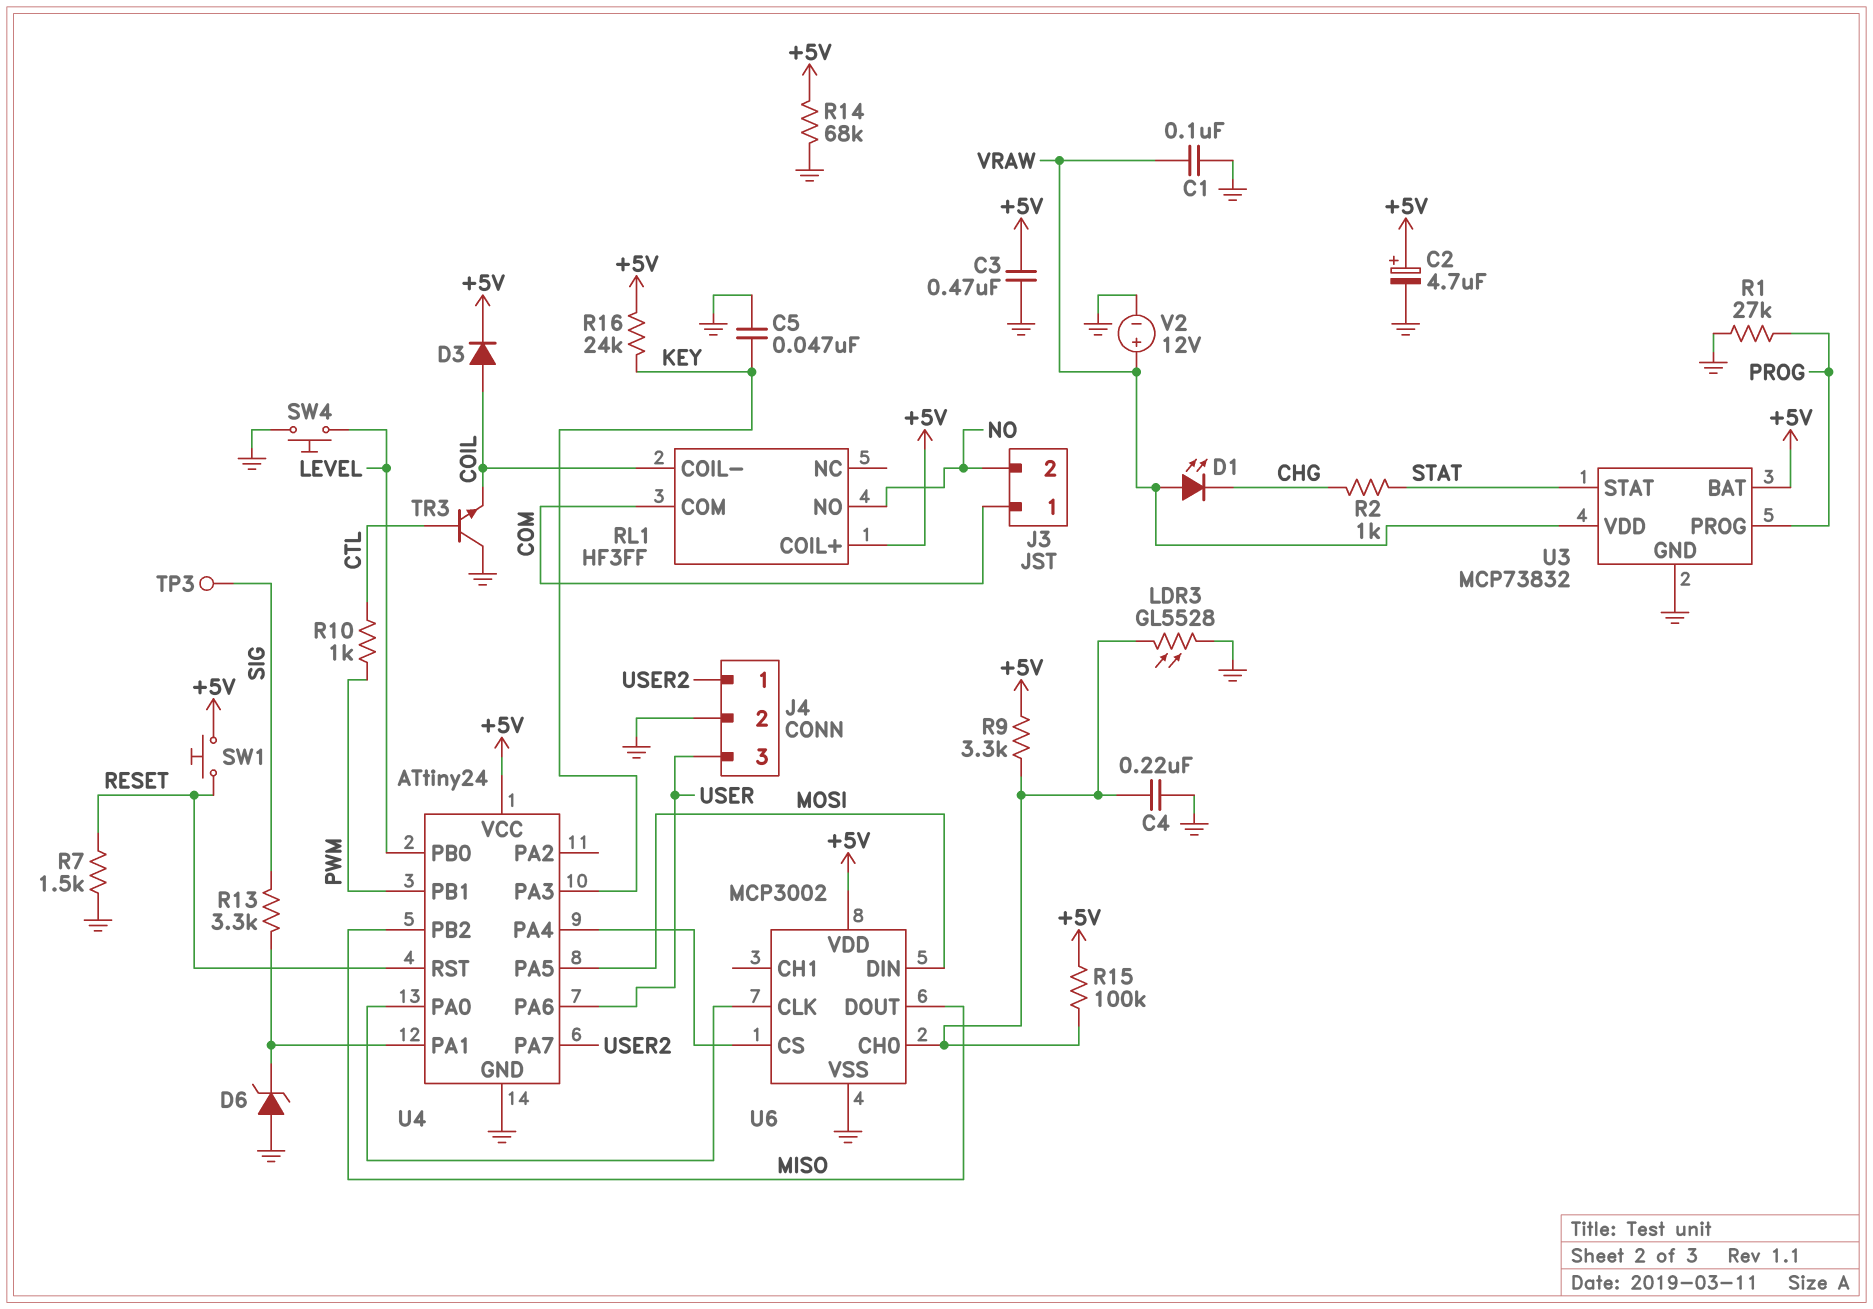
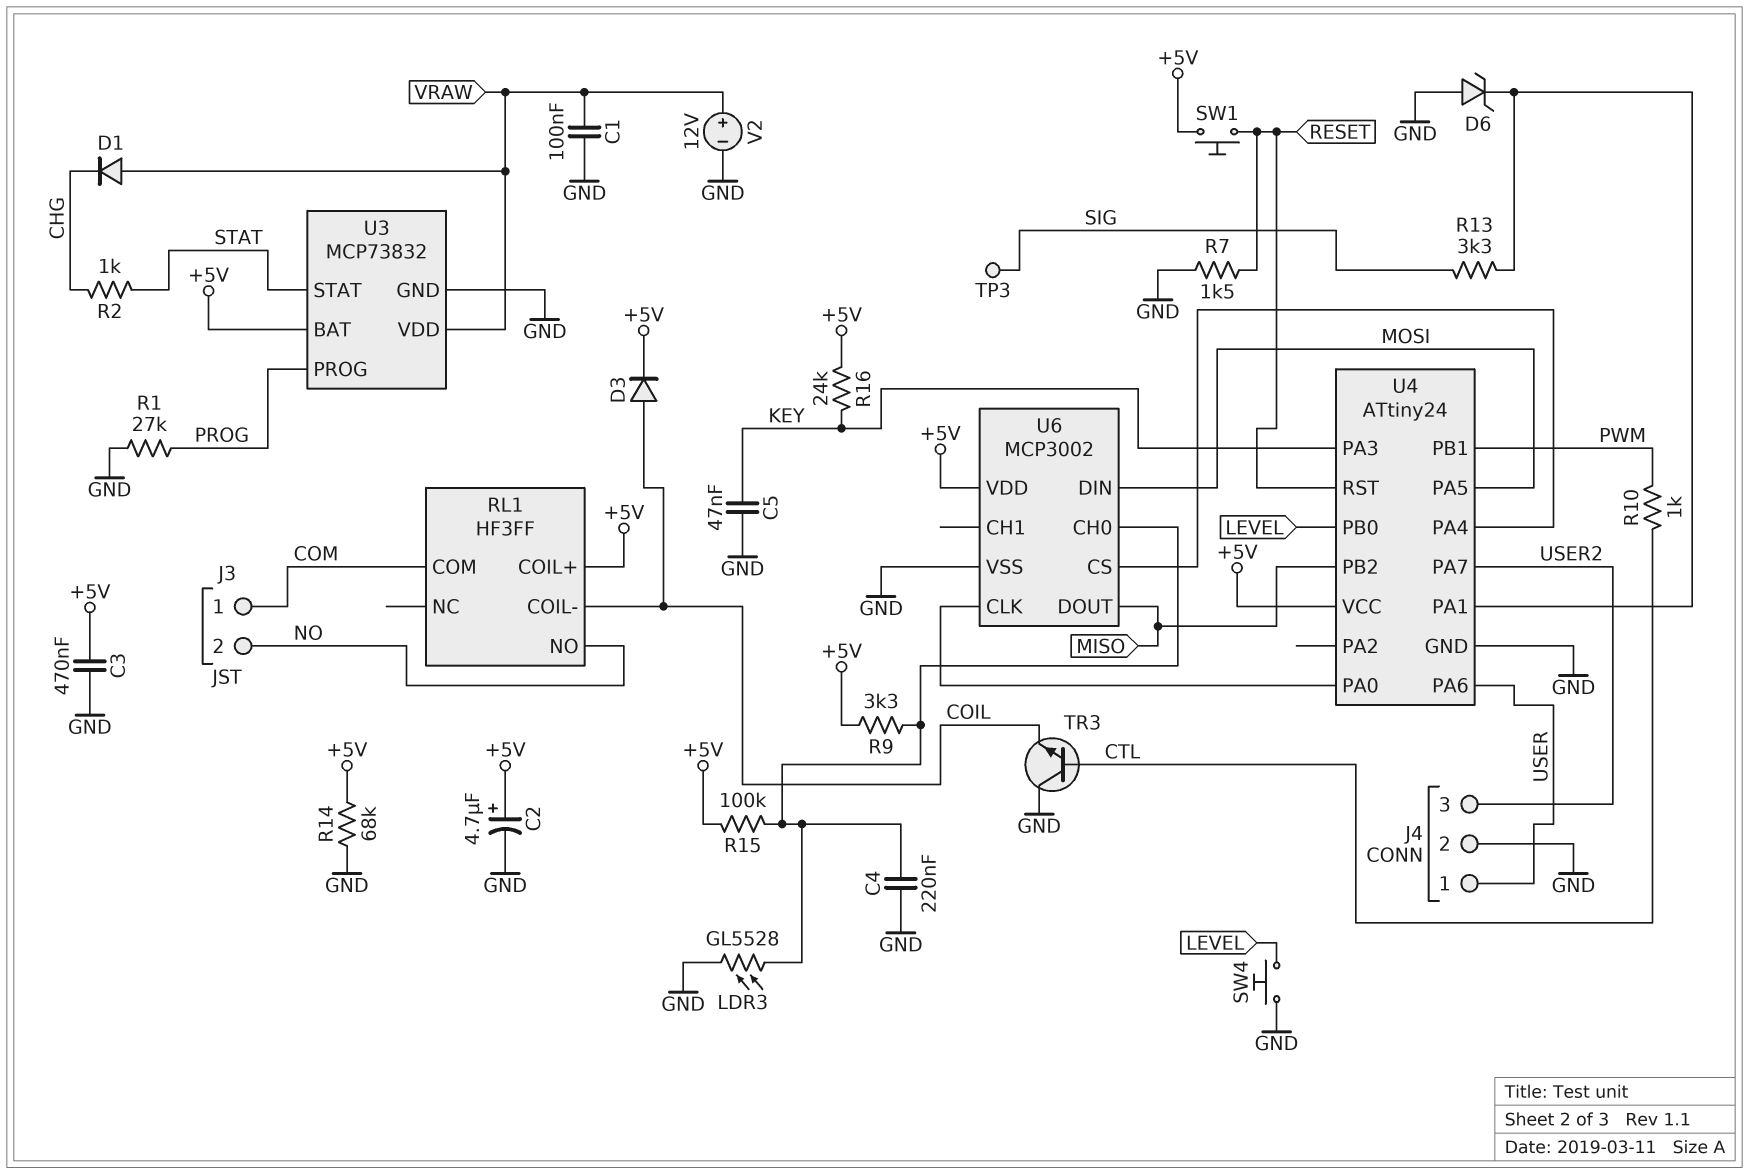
D1: LED (A VRAW, K CHG) -> diode (A VRAW, K CHG)
J4 pin 1: USER2 -> USER
J4 pin 3: USER -> USER2

